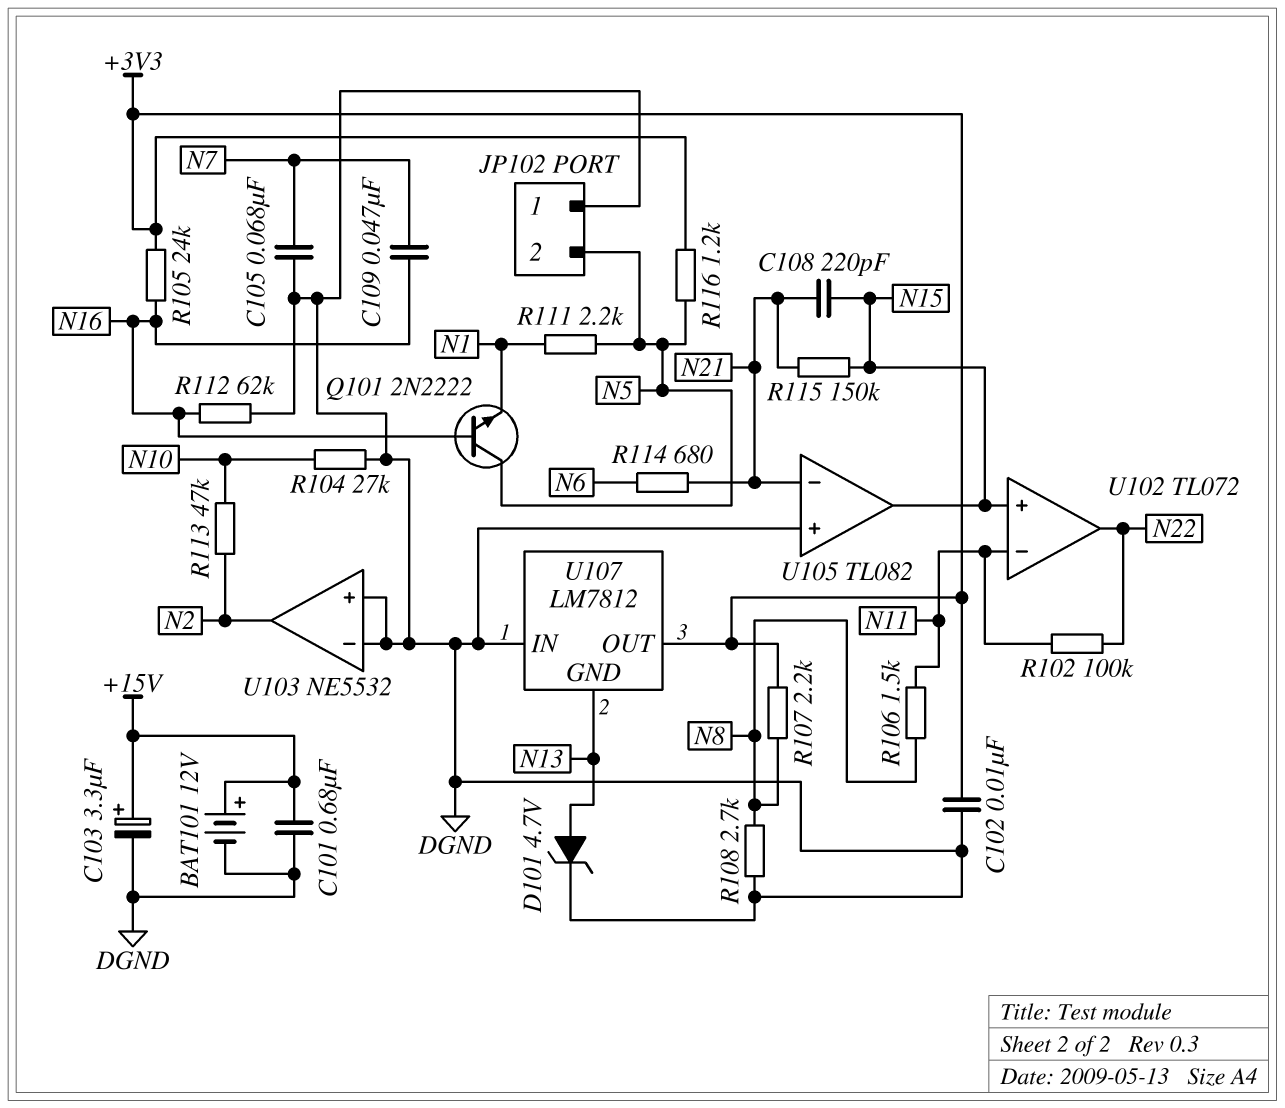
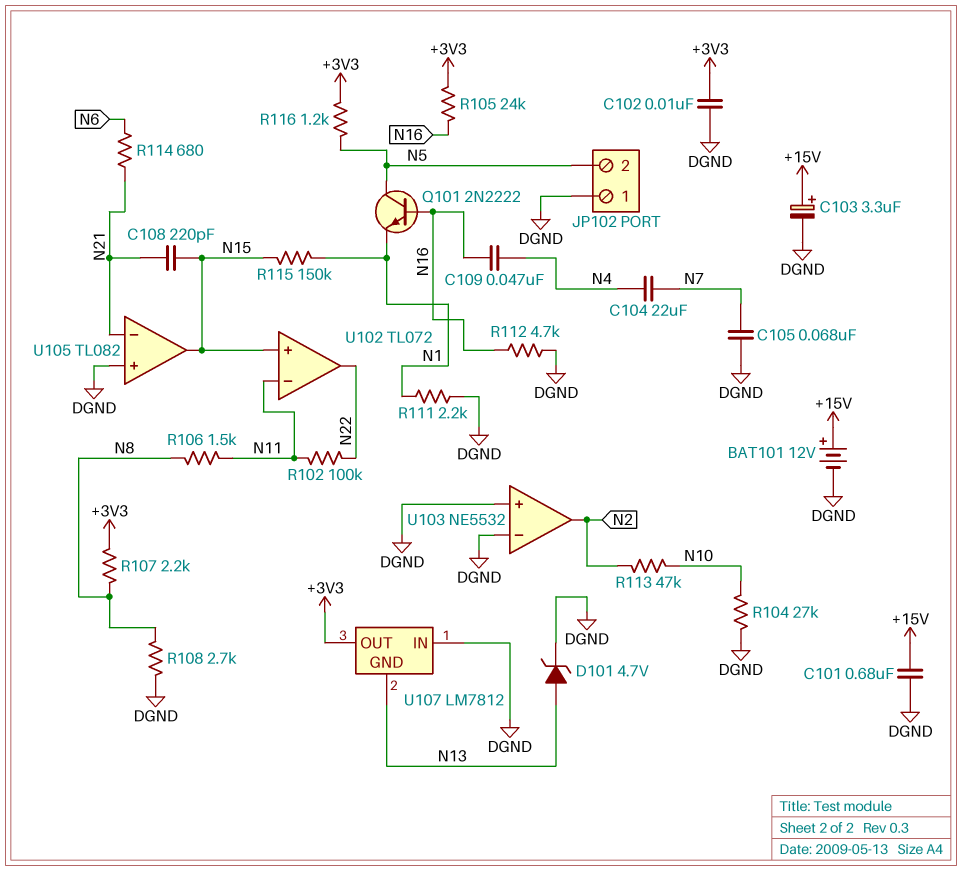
C104: none -> 22uF (N4, N7)
C109: 47nF (N7, N16) -> 47nF (N4, N16)
R111: 2.2k (N1, N5) -> 2.2k (DGND, N1)
R112: 62k (DGND, N16) -> 4.7k (DGND, N16)
R115: 150k (N15, N21) -> 150k (N1, N15)

